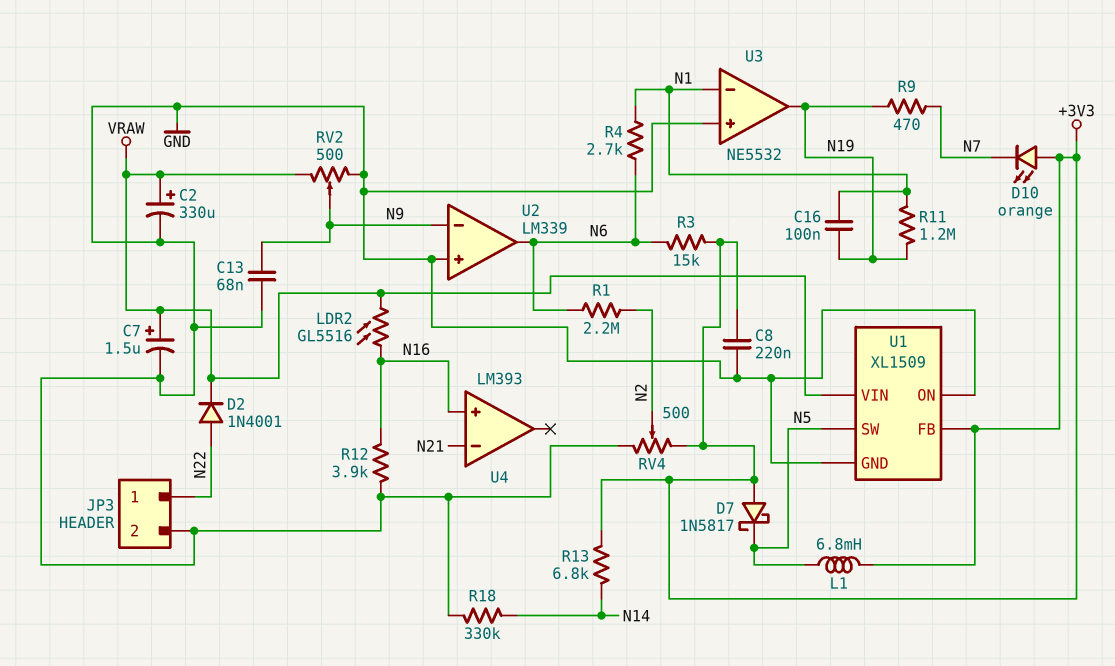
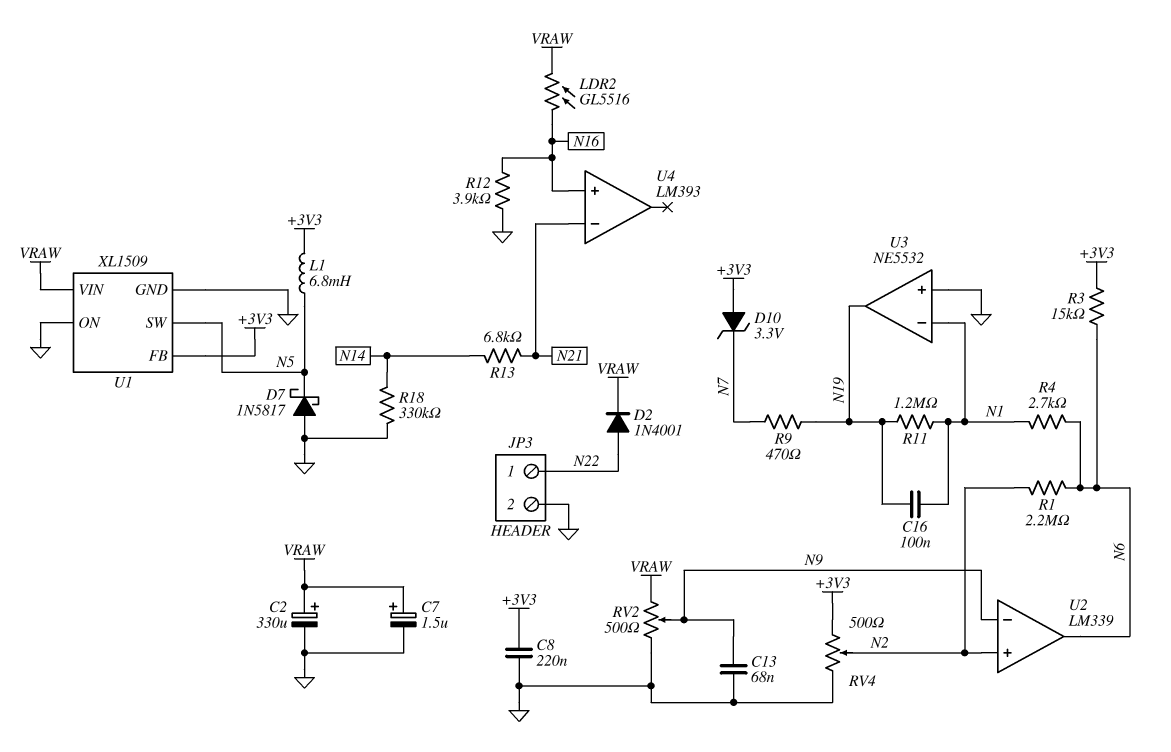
D7: schottky 1N5817 (A +3V3, K N5) -> schottky 1N5817 (A GND, K N5)
D10: LED orange (A +3V3, K N7) -> zener 3.3V (A +3V3, K N7)
R13: 6.8k (+3V3, N14) -> 6.8k (N14, N21)
U2 pin in+: GND -> N2

